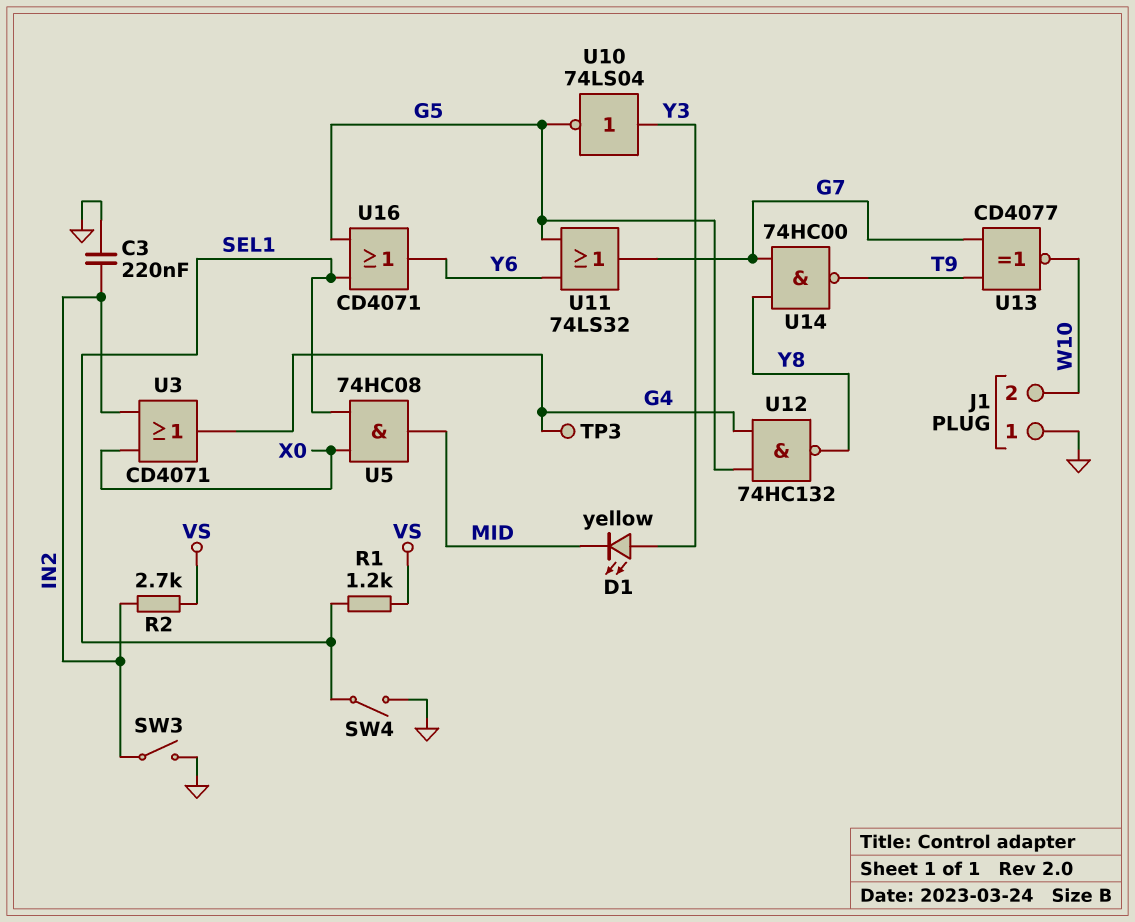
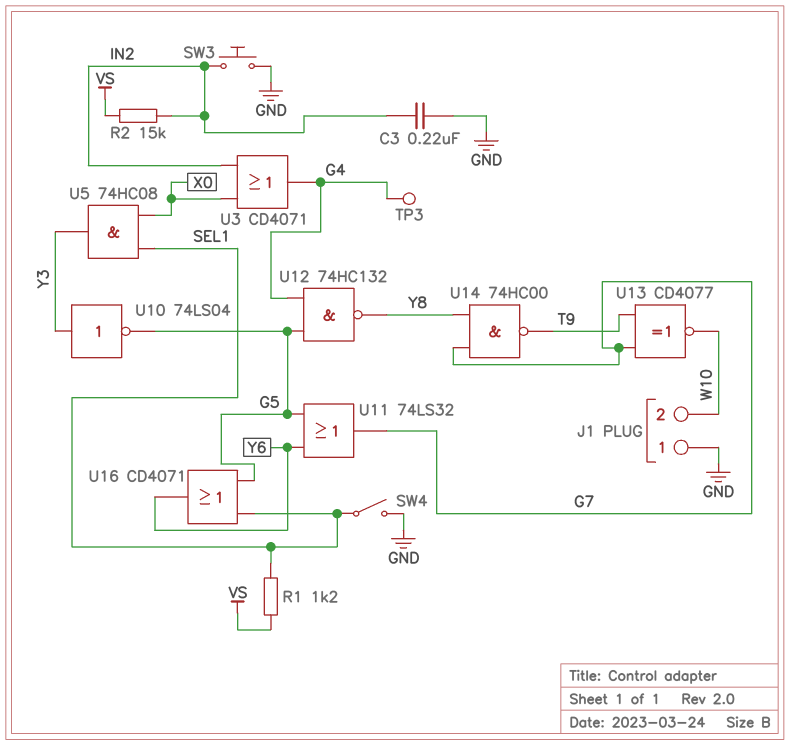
D1: LED yellow (A Y3, K MID) -> none
R2: 2.7k (IN2, VS) -> 15k (IN2, VS)
SW3: switch (GND, IN2) -> button (GND, IN2)
U5: AND 74HC08 (in SEL1, in X0, out MID) -> AND 74HC08 (in SEL1, in X0, out Y3)

